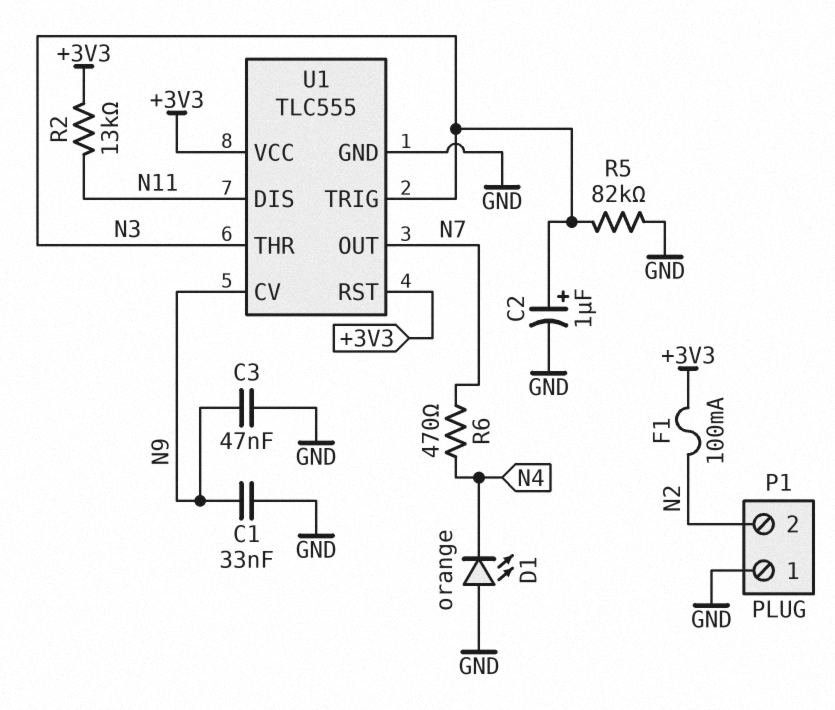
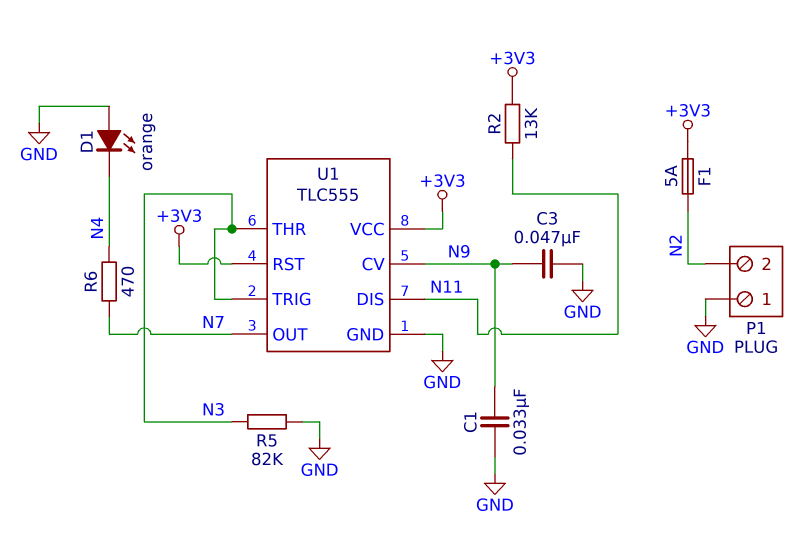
C2: 1uF (plus N3, minus GND) -> none
F1: 100mA (+3V3, N2) -> 5A (+3V3, N2)

